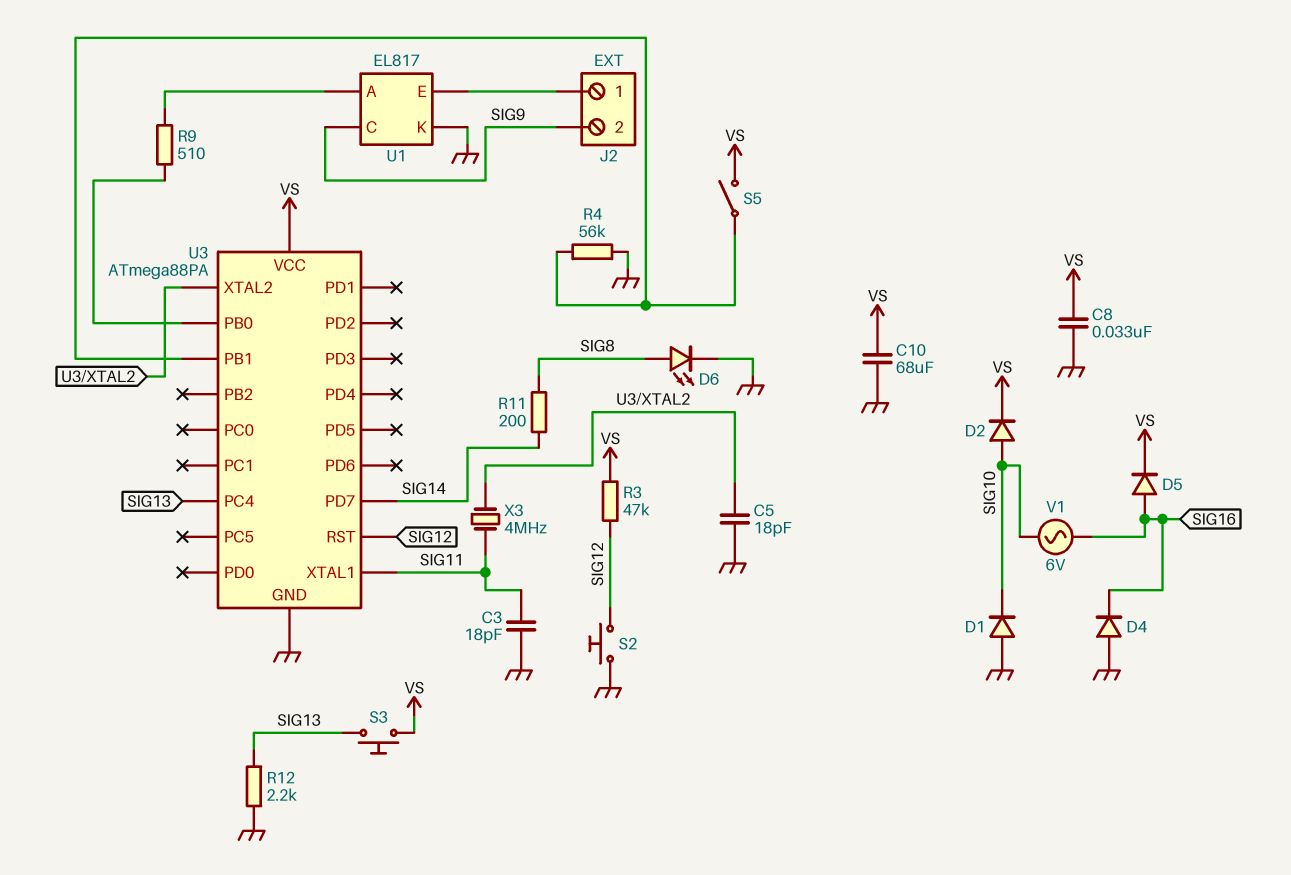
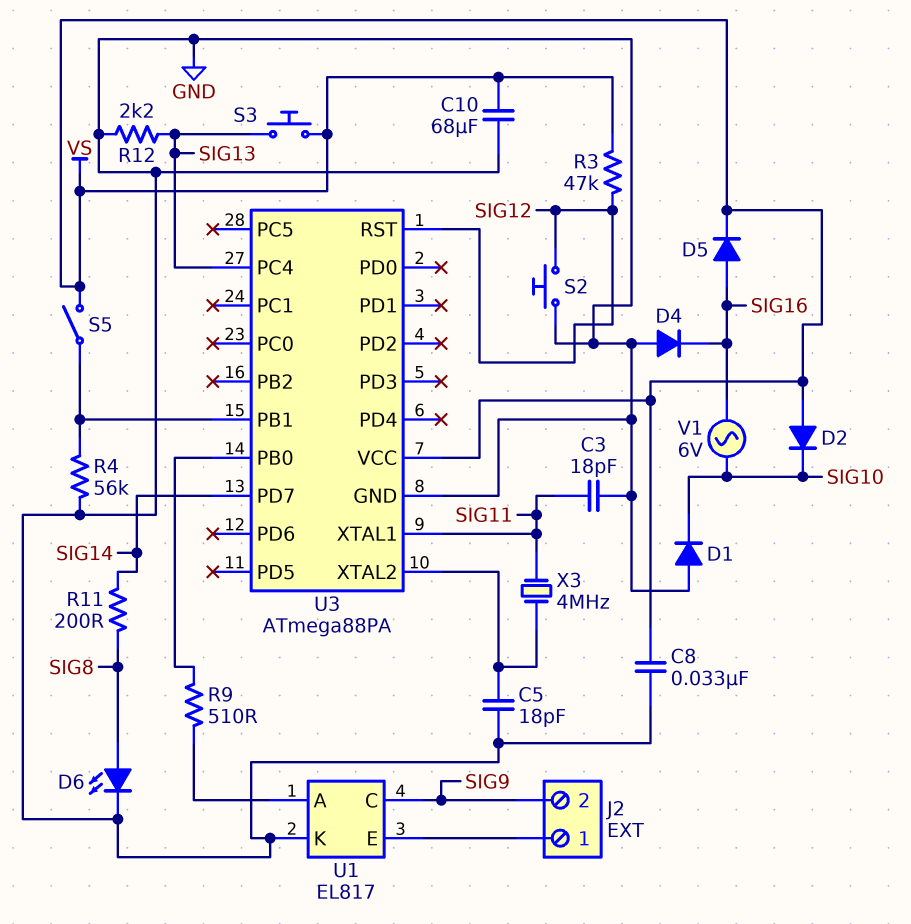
D2: diode (A SIG10, K VS) -> diode (A VS, K SIG10)

